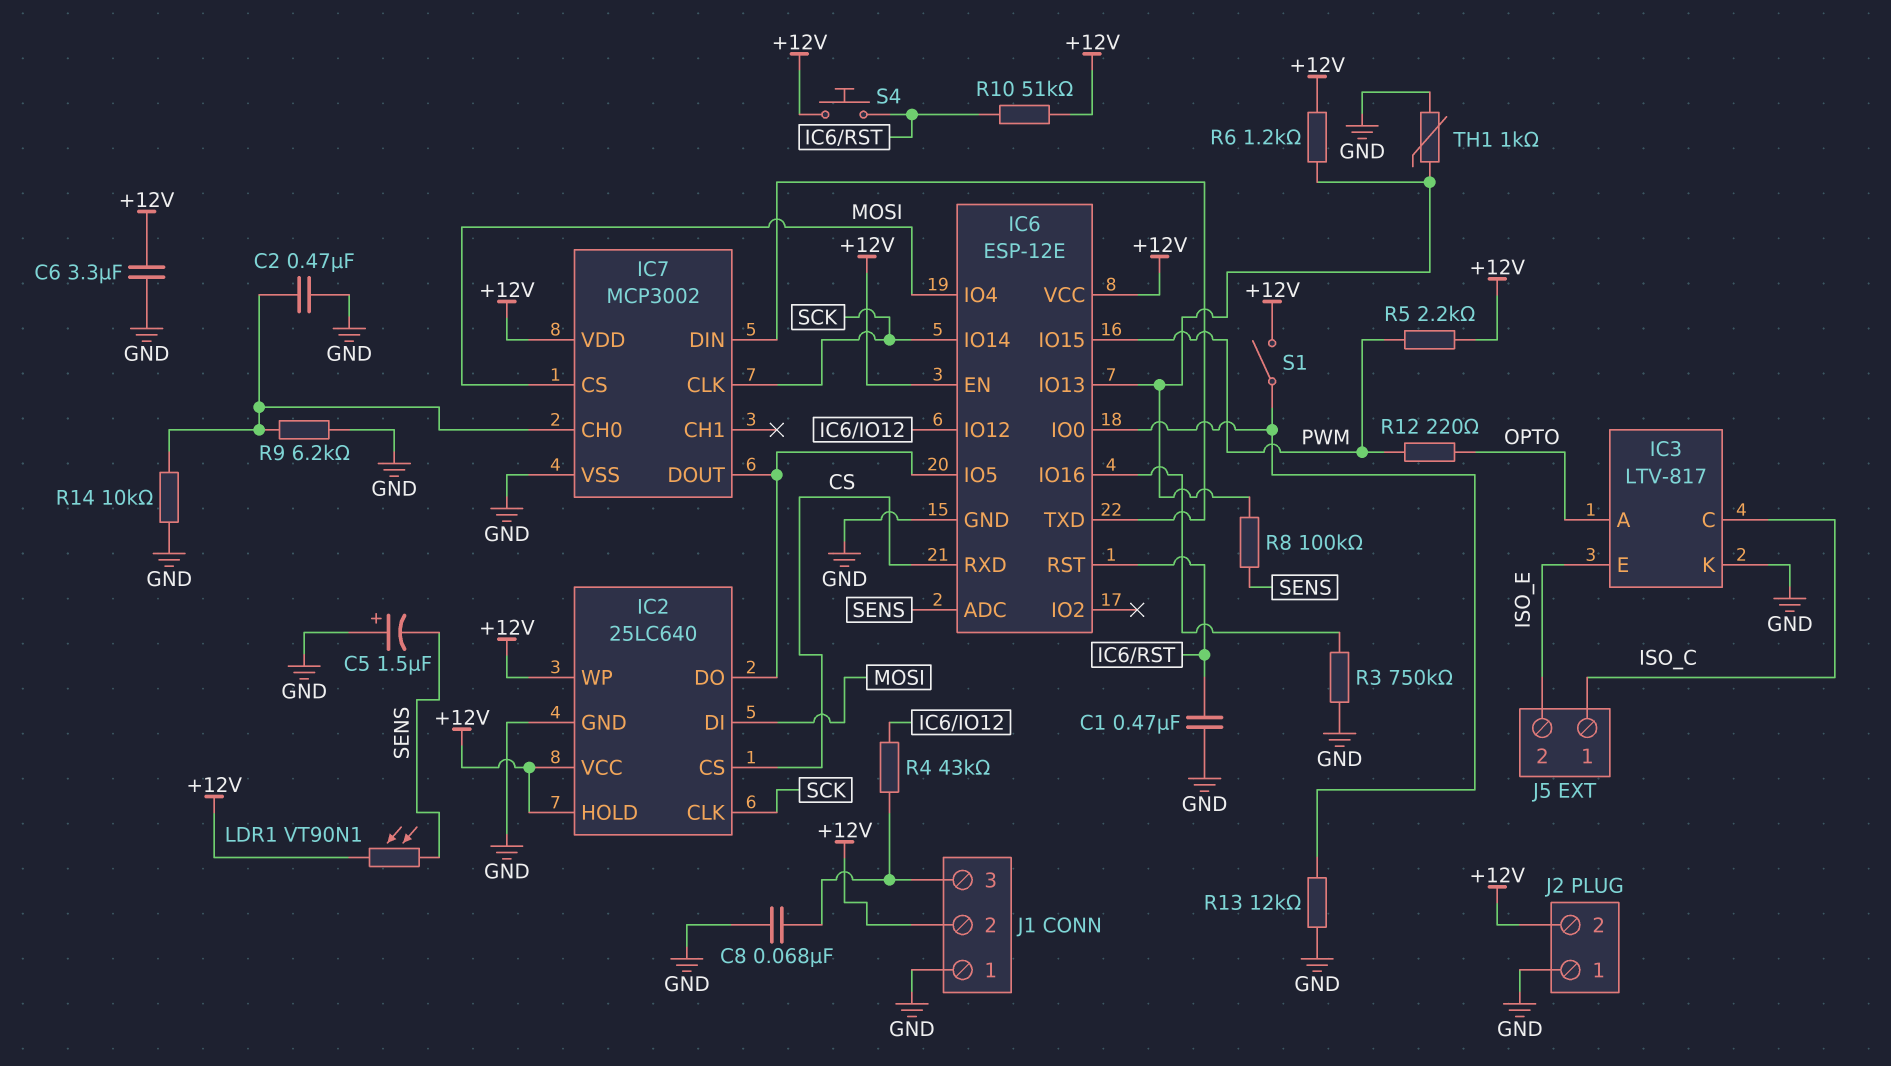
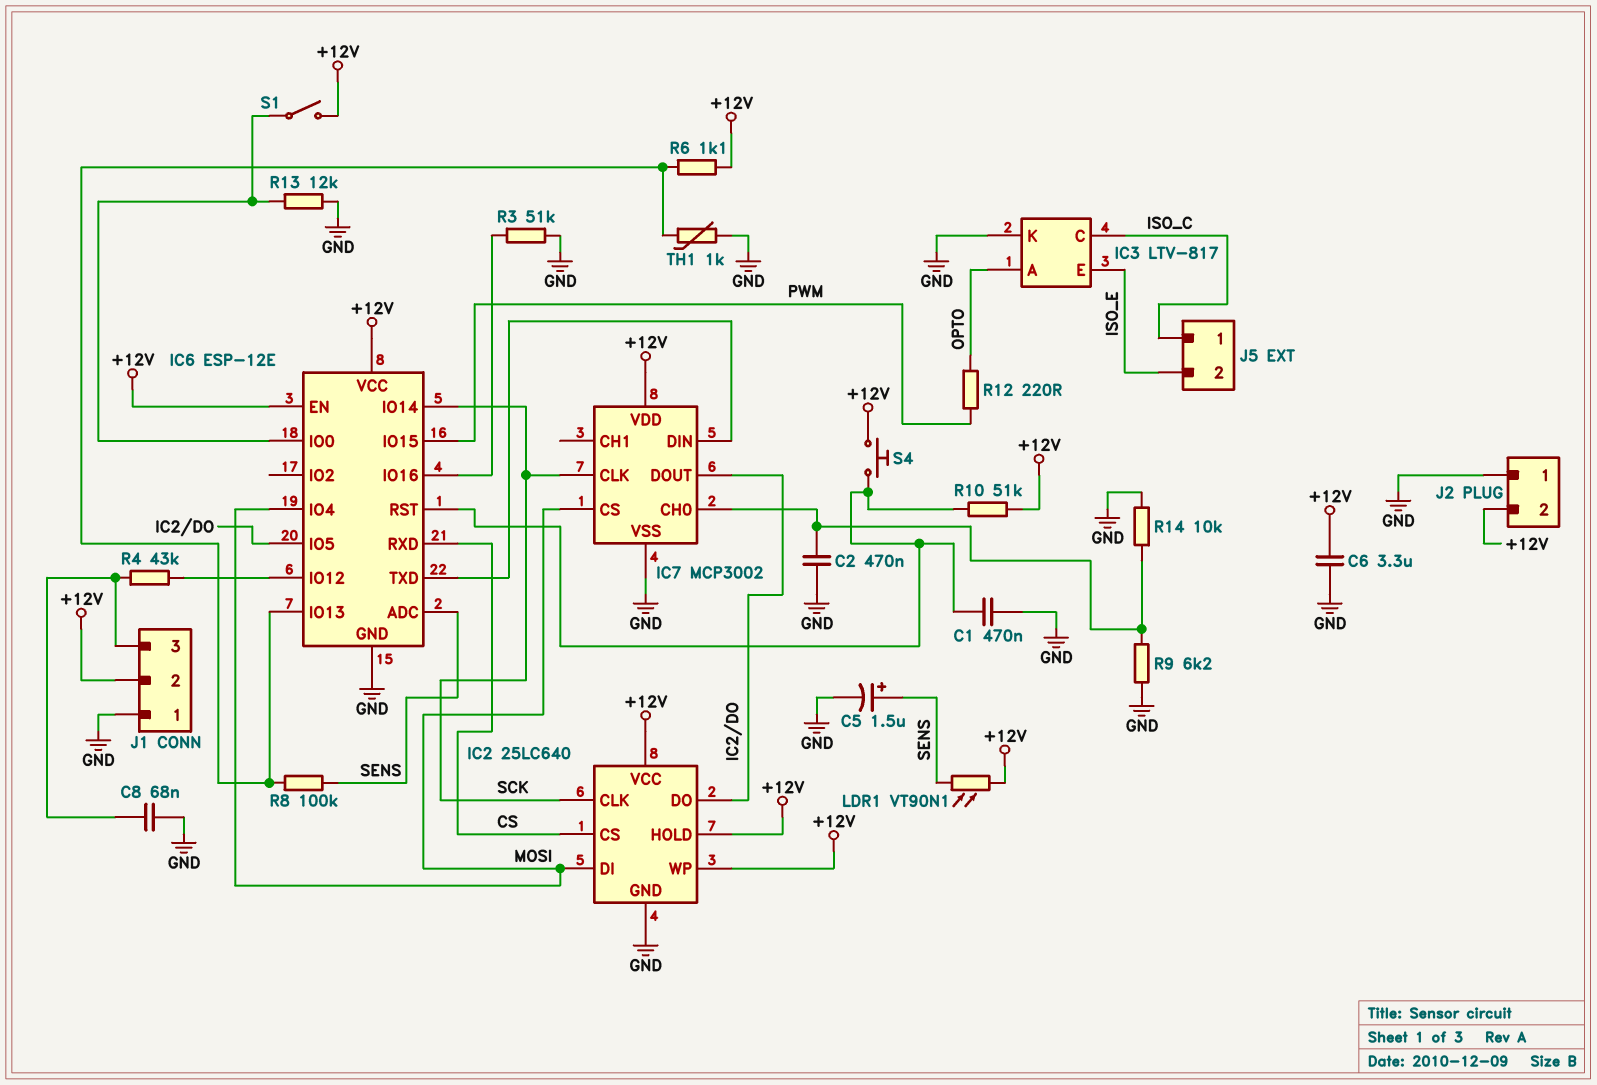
C5: 1.5uF (plus GND, minus SENS) -> 1.5uF (plus SENS, minus GND)
R3: 750k (GND, IC6/IO16) -> 51k (GND, IC6/IO16)
R5: 2.2k (+12V, PWM) -> none
R6: 1.2k (+12V, IC6/IO13) -> 1.1k (+12V, IC6/IO13)

